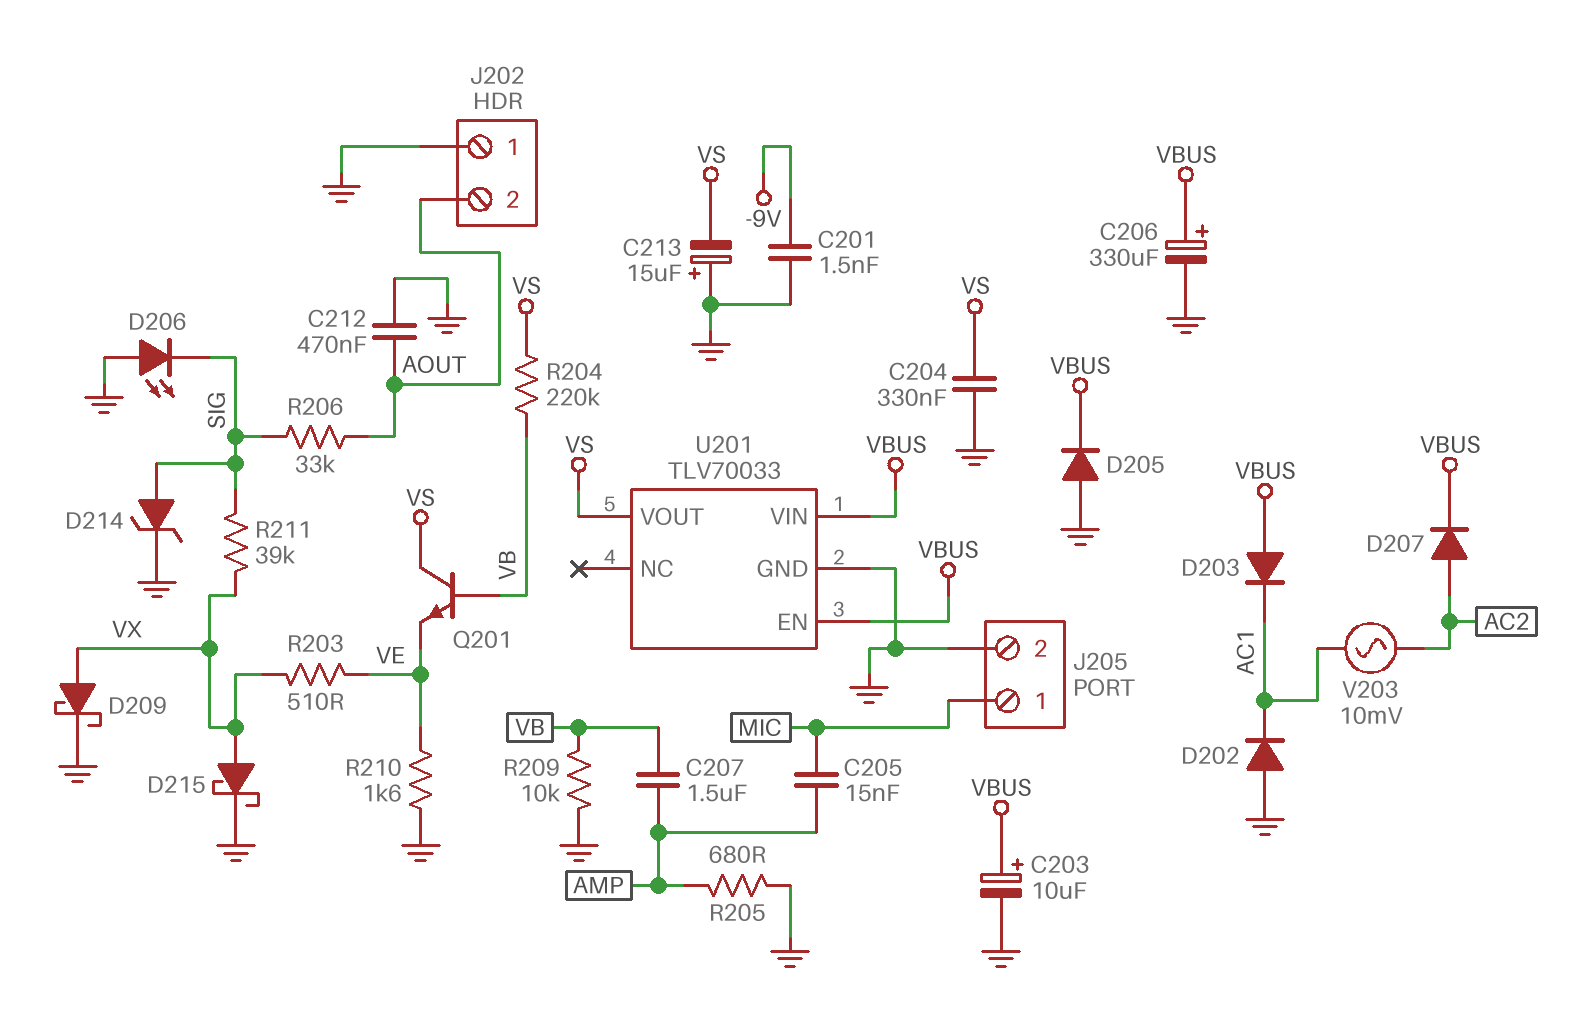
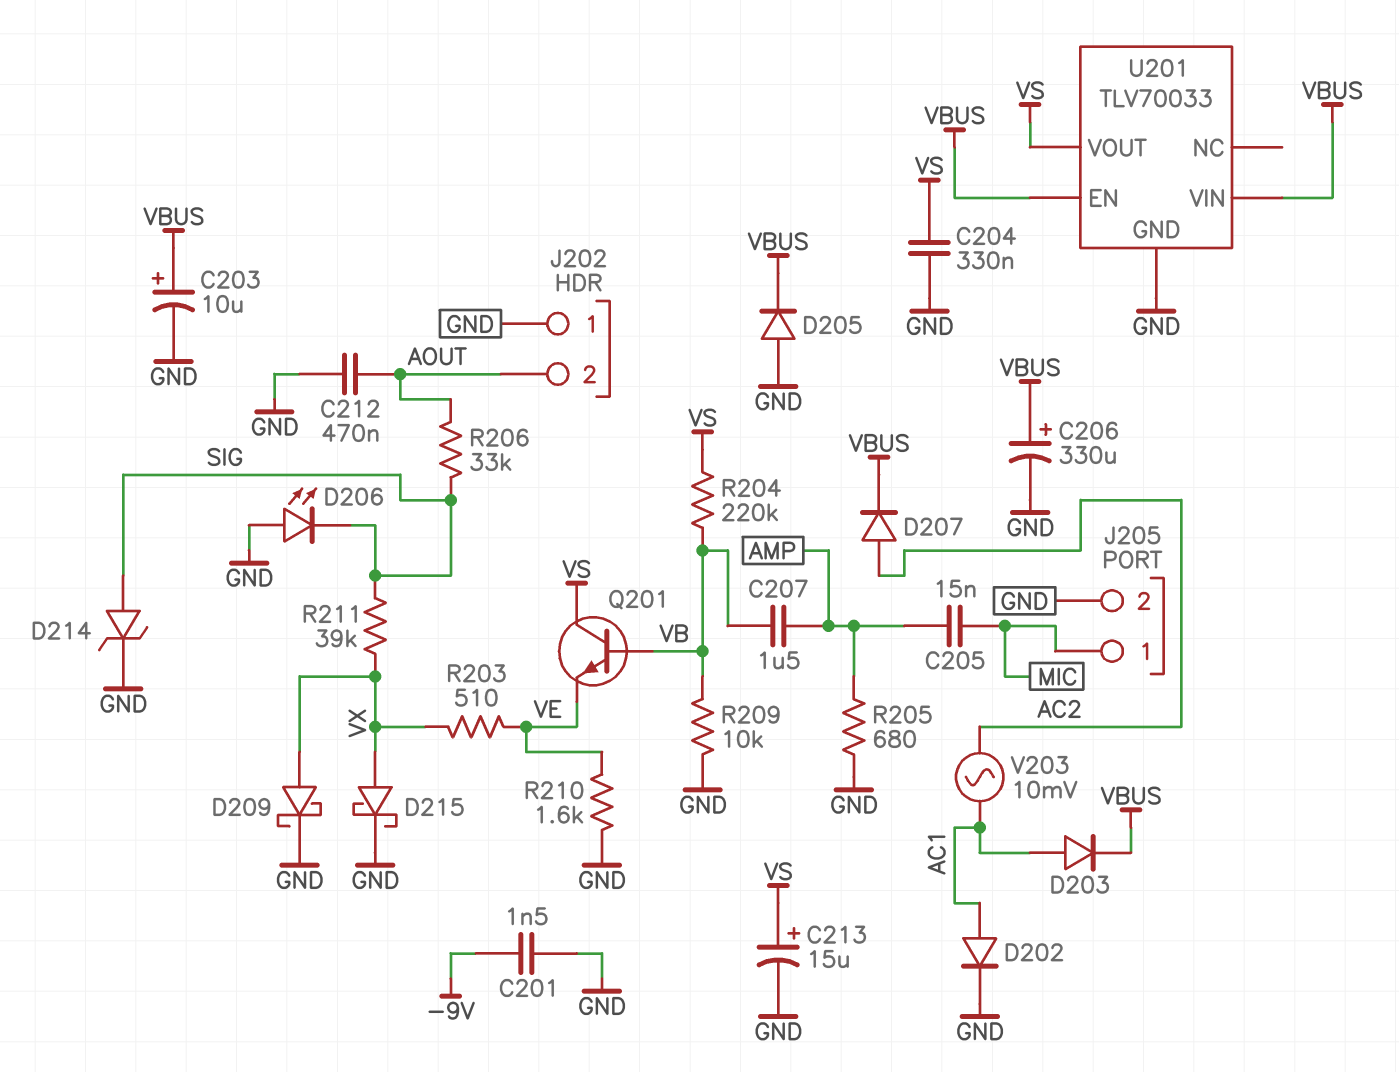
C213: 15uF (plus GND, minus VS) -> 15uF (plus VS, minus GND)
D202: diode (A GND, K AC1) -> diode (A AC1, K GND)
D203: diode (A VBUS, K AC1) -> diode (A AC1, K VBUS)

